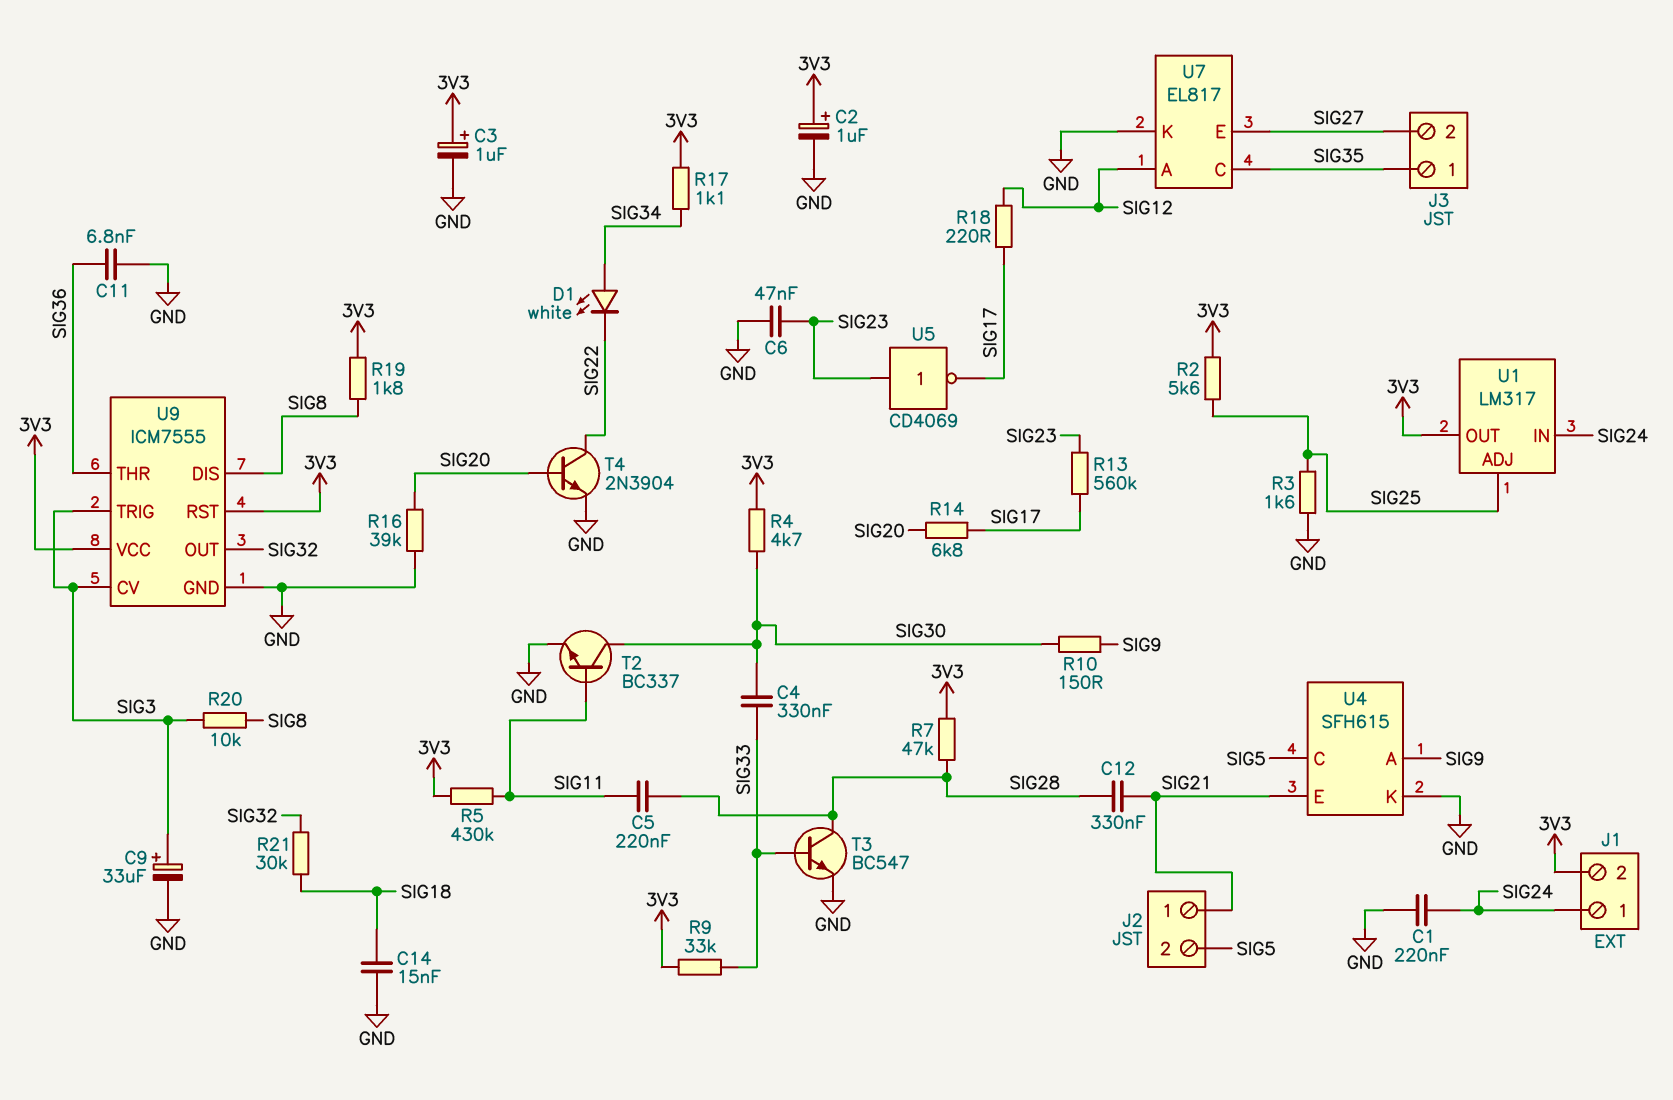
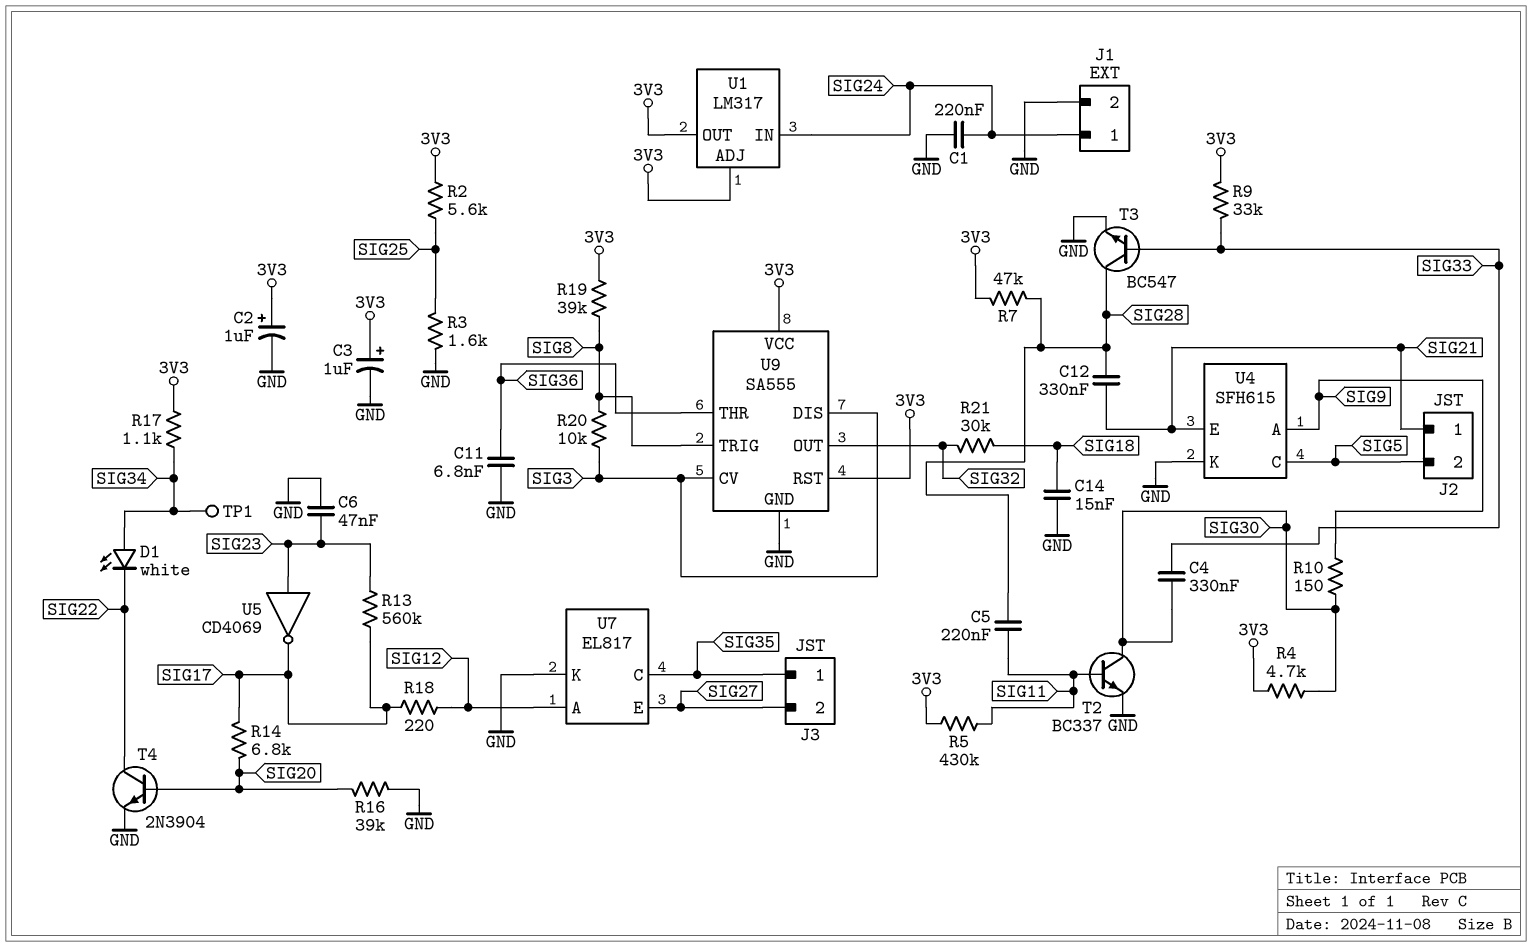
C9: 33uF (plus SIG3, minus GND) -> none
J1 pin 2: 3V3 -> GND
R19: 1.8k (3V3, SIG8) -> 39k (3V3, SIG8)
TP1: none -> test point (SIG34)
U1 pin ADJ: SIG25 -> 3V3
U9: ICM7555 -> SA555
U9 pin DIS: SIG8 -> SIG3
U9 pin TRIG: SIG3 -> SIG8

